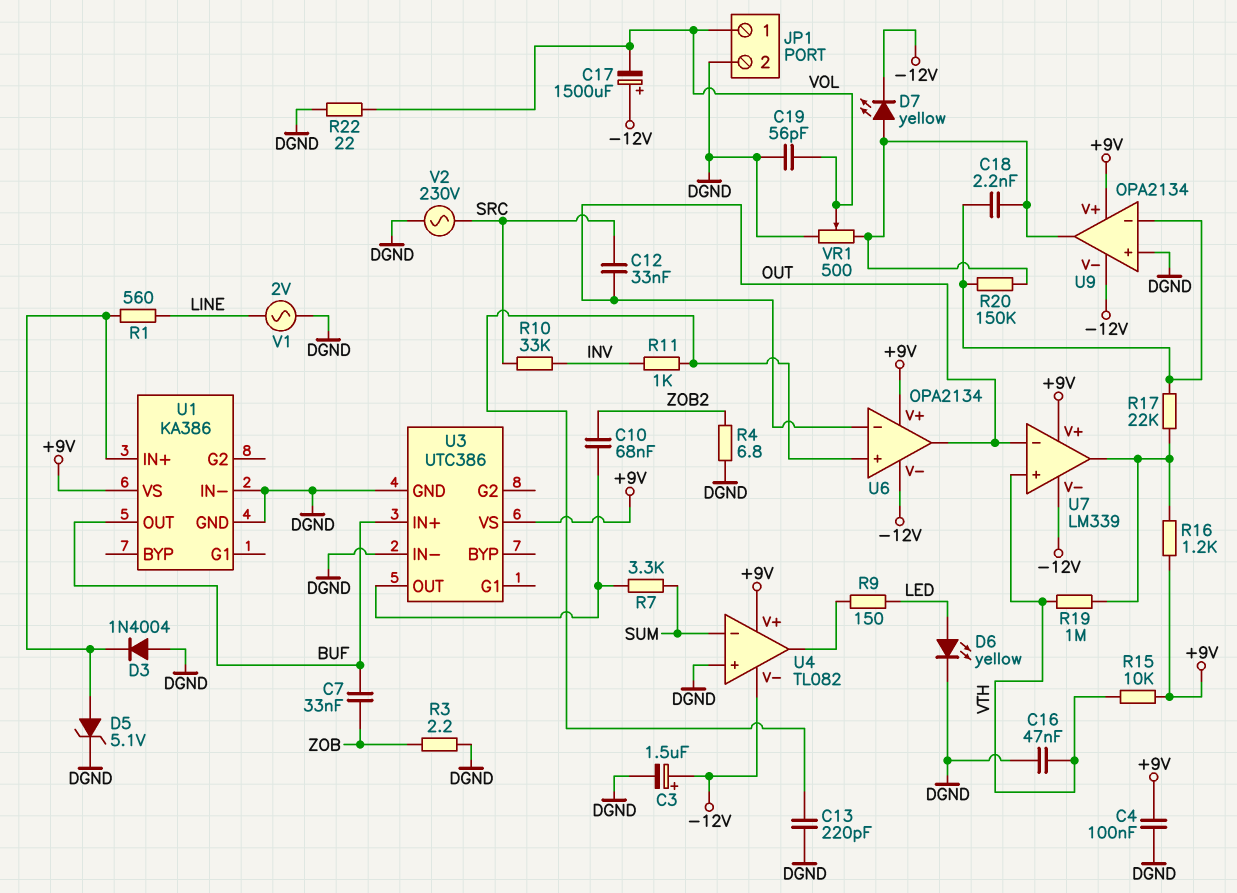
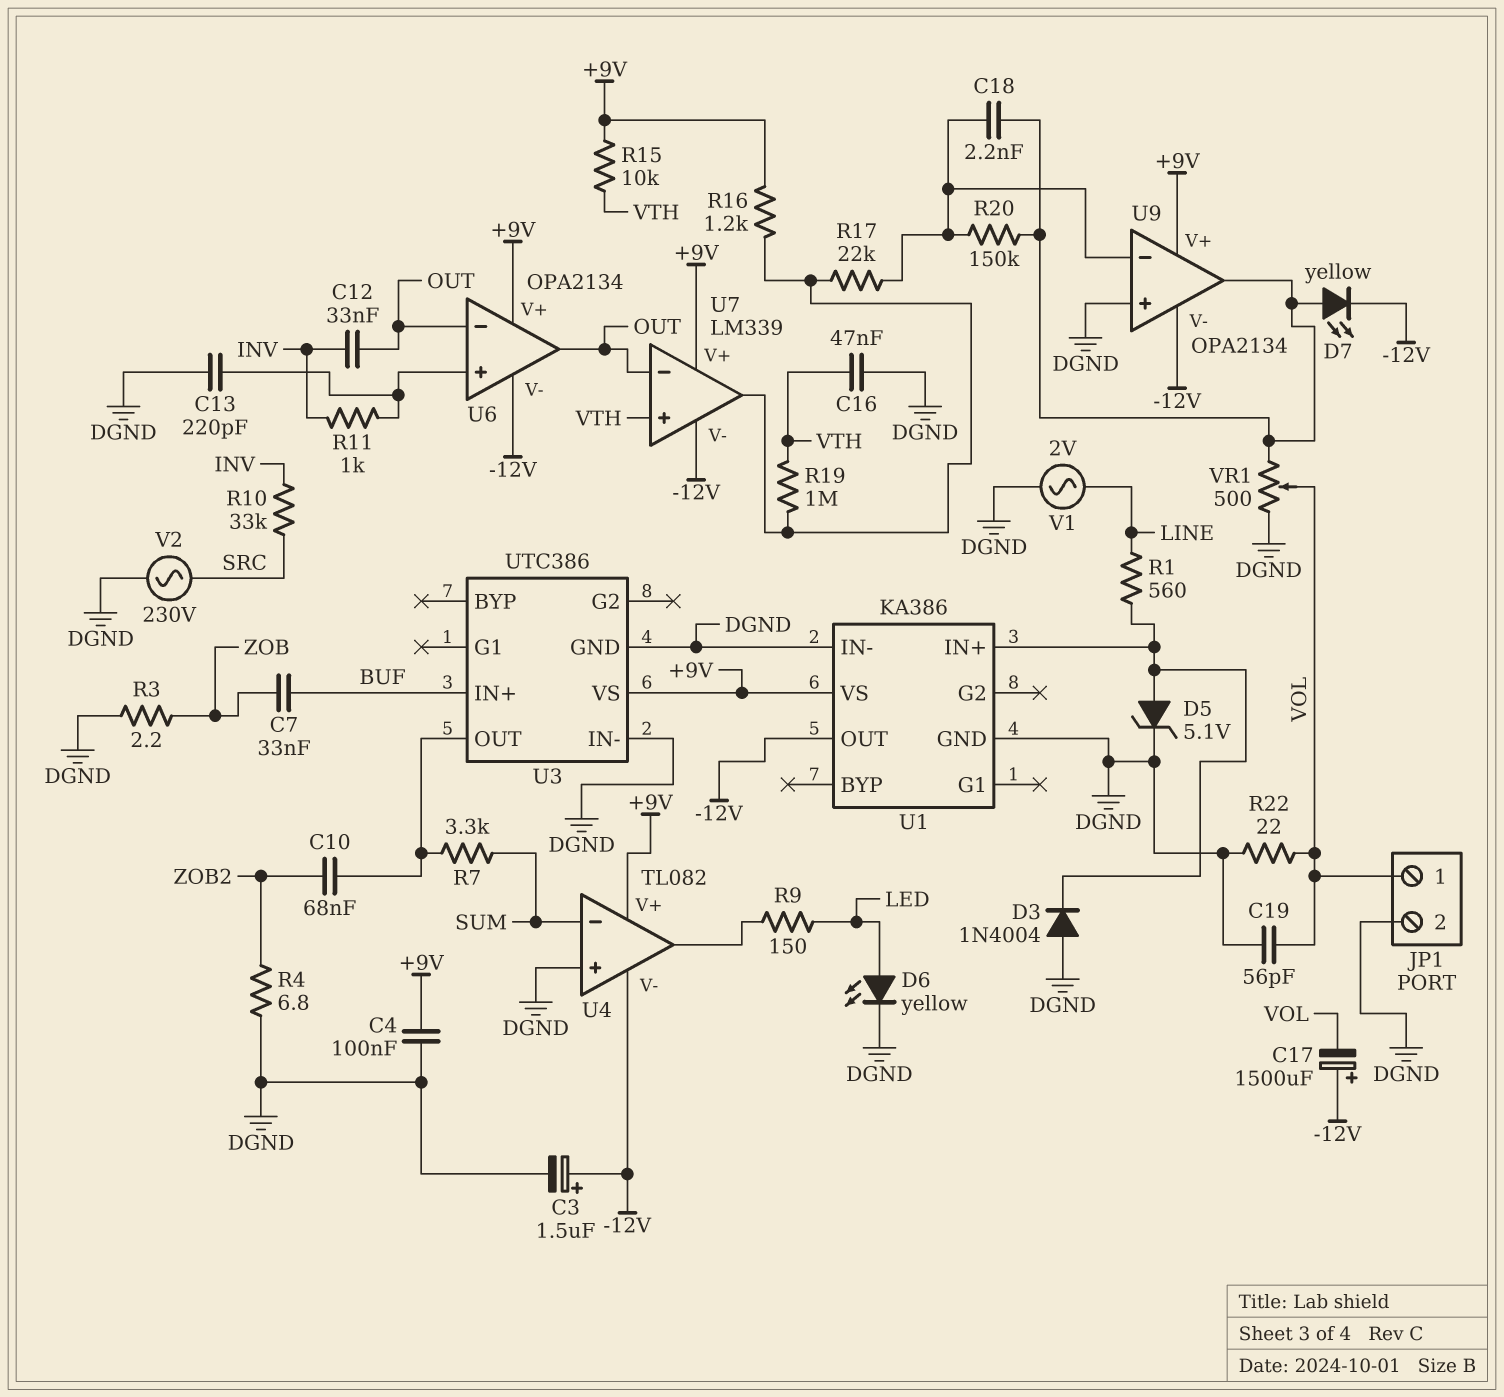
C12: 33nF (OUT, SRC) -> 33nF (INV, OUT)
U1 pin OUT: BUF -> -12V

